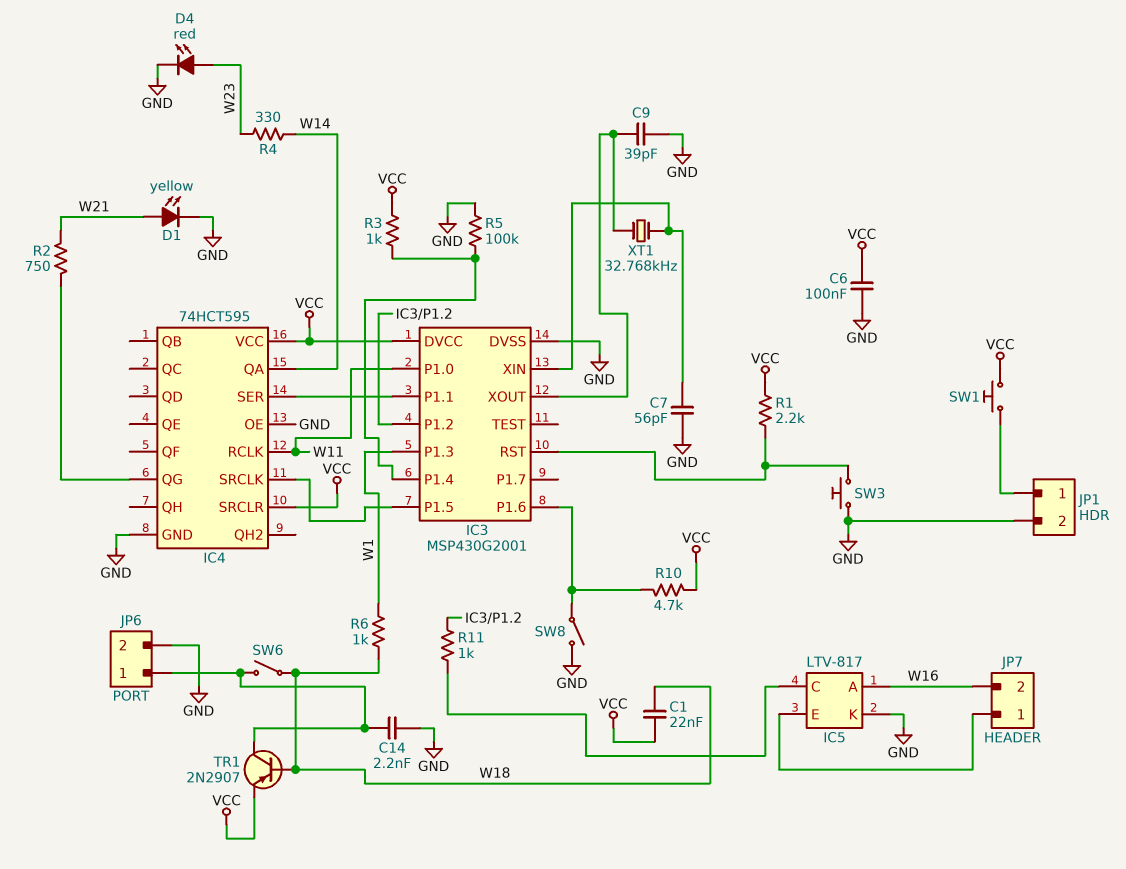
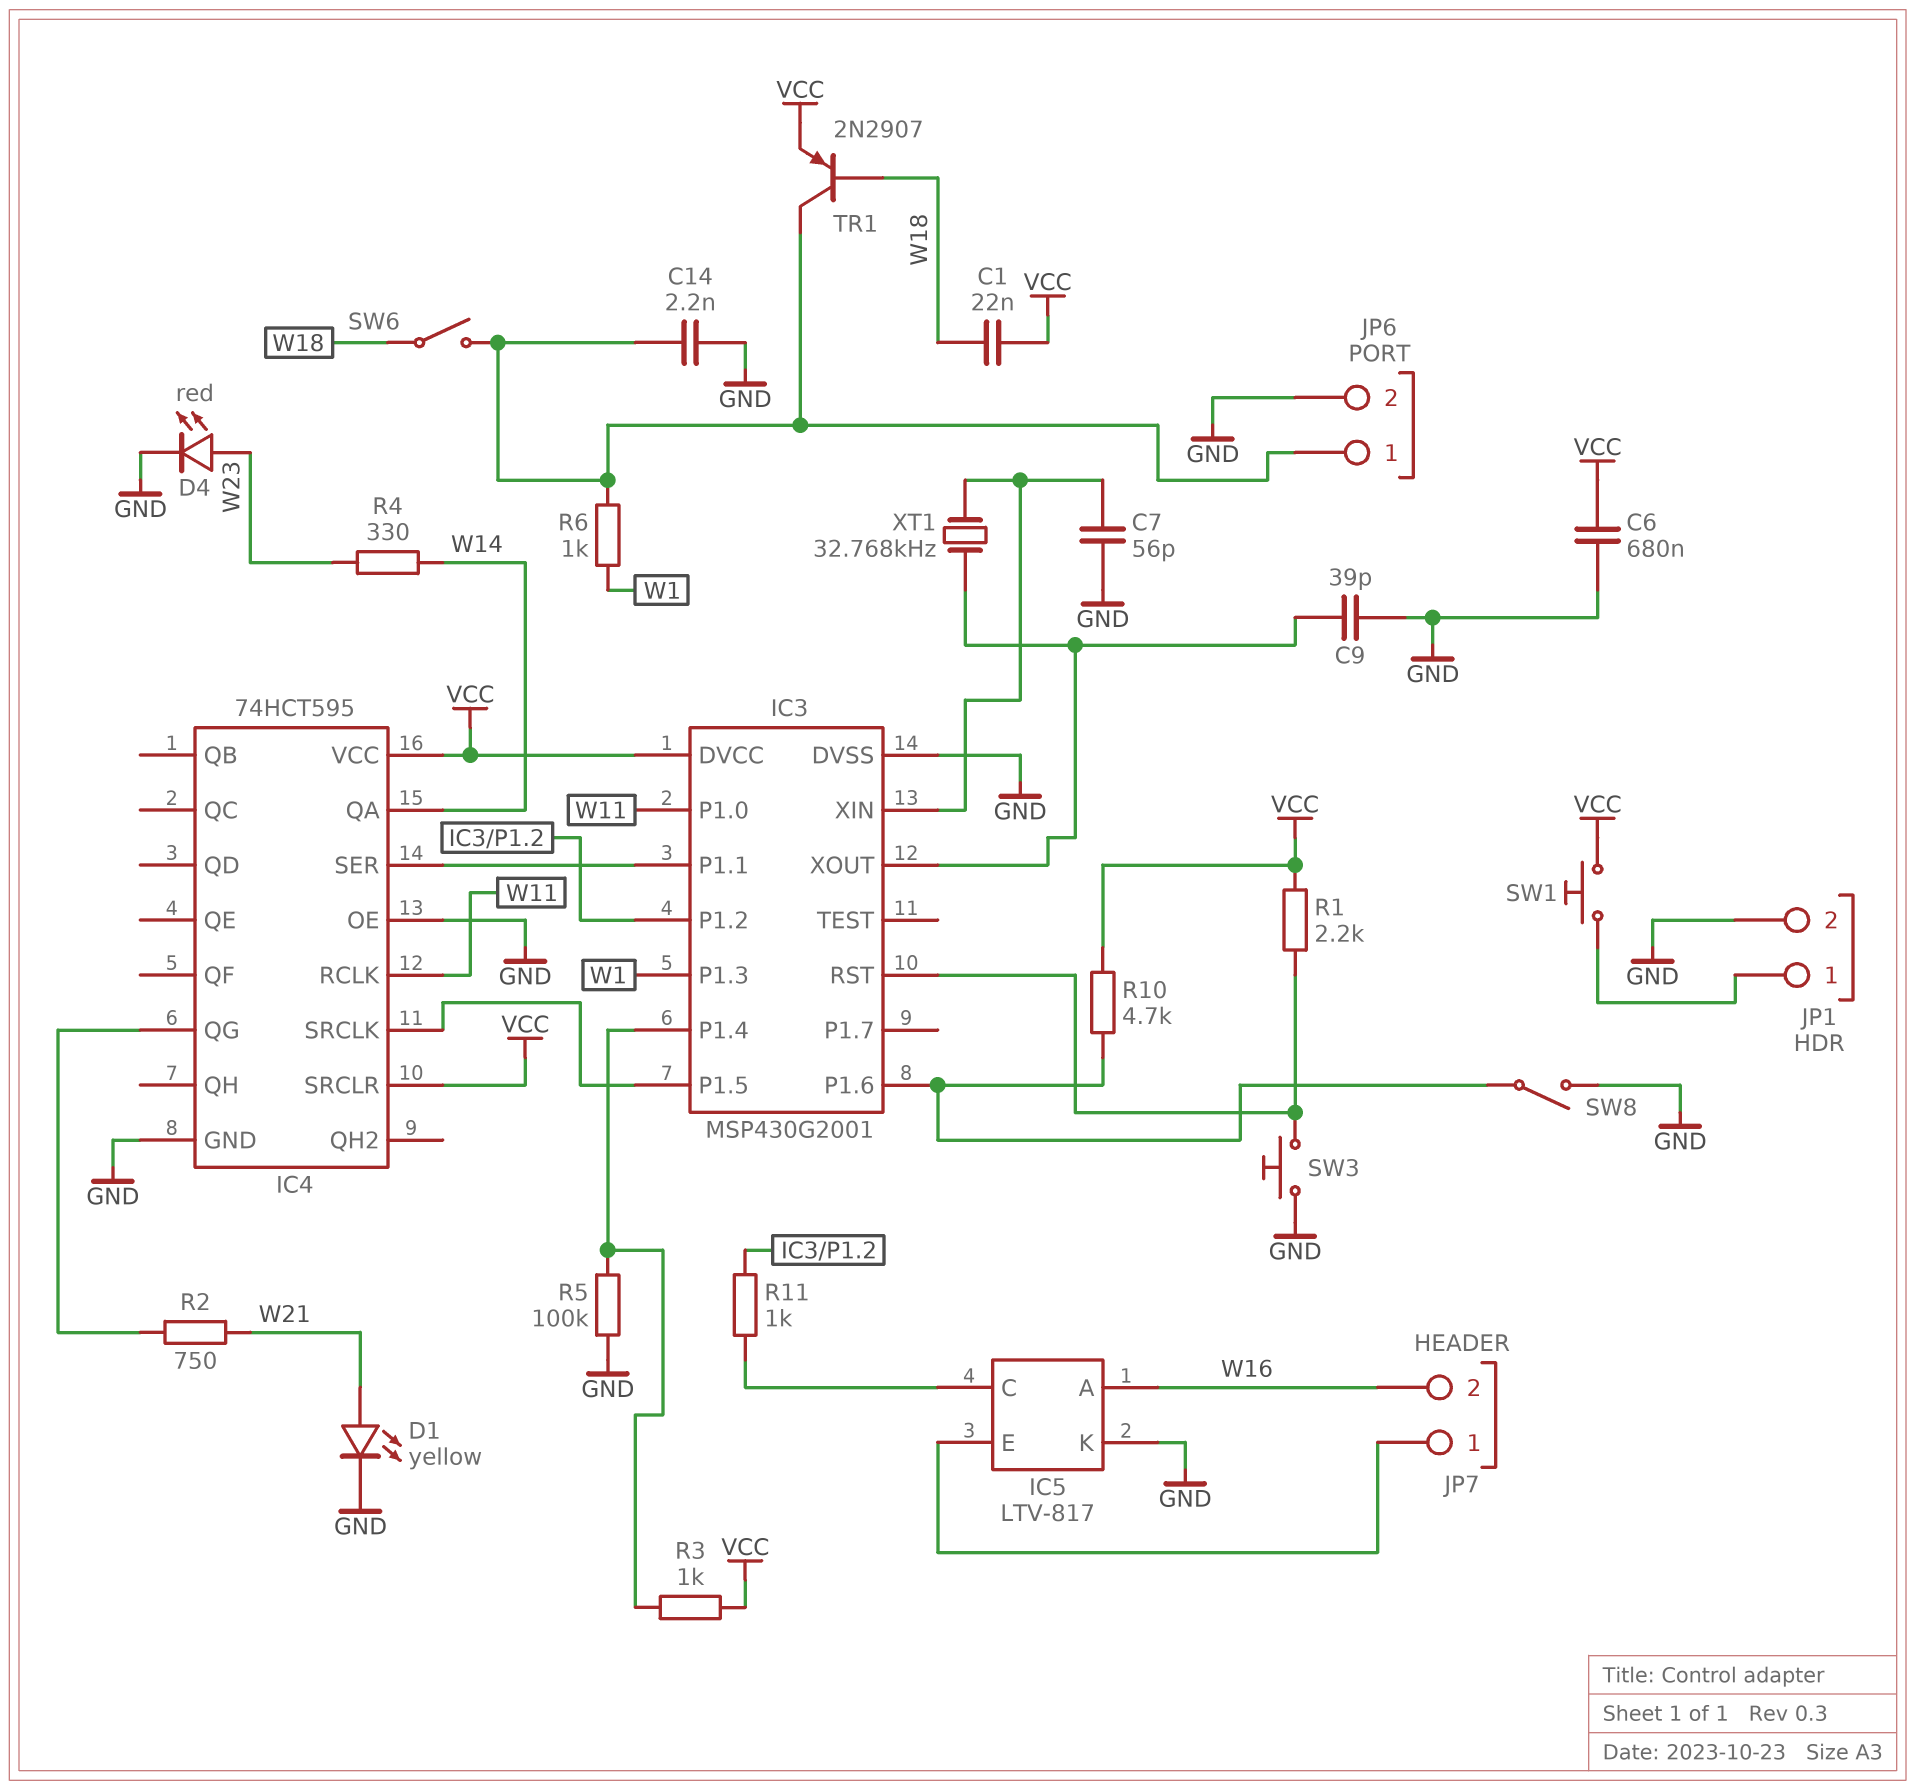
C6: 100nF (GND, VCC) -> 680nF (GND, VCC)
R6: 1k (W1, W18) -> 1k (JP6/1, W1)

